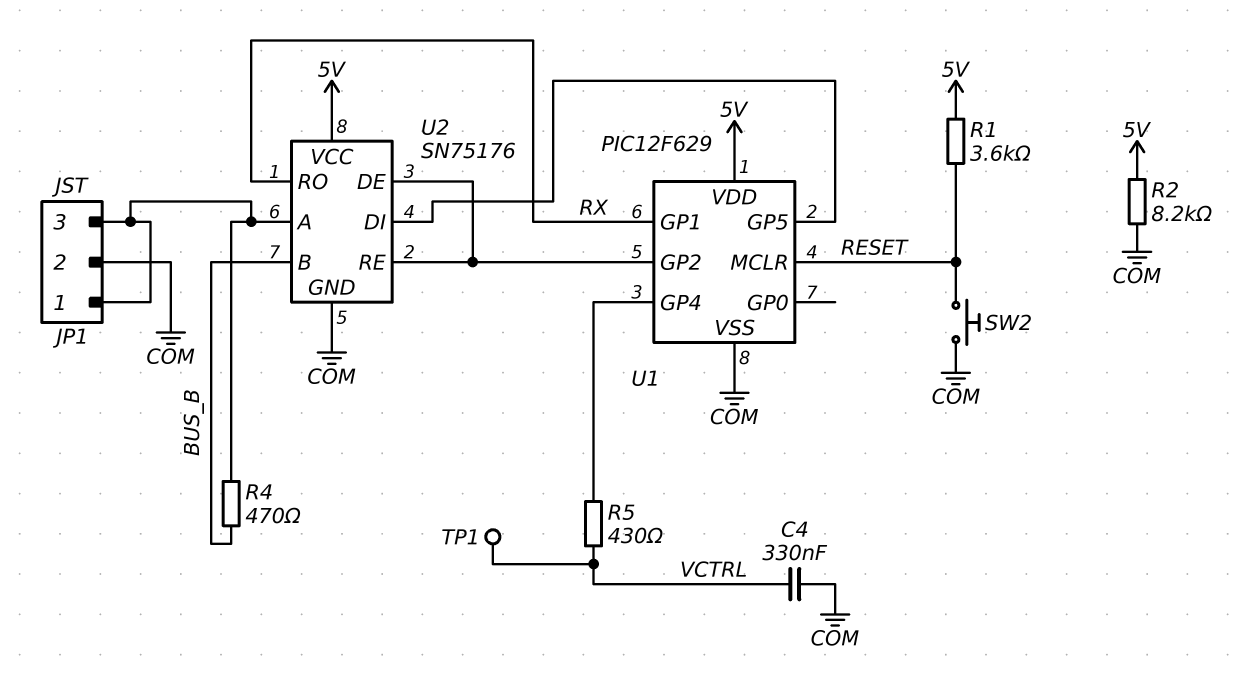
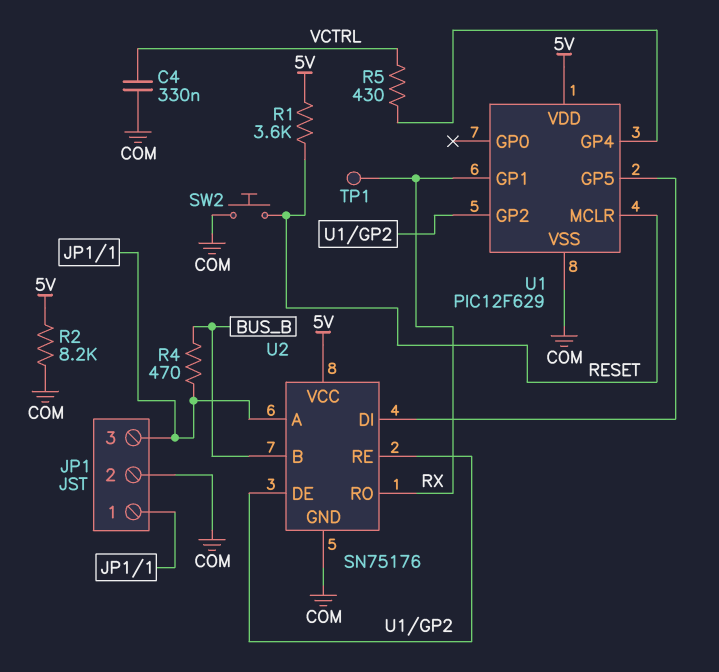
TP1: test point (VCTRL) -> test point (RX)

